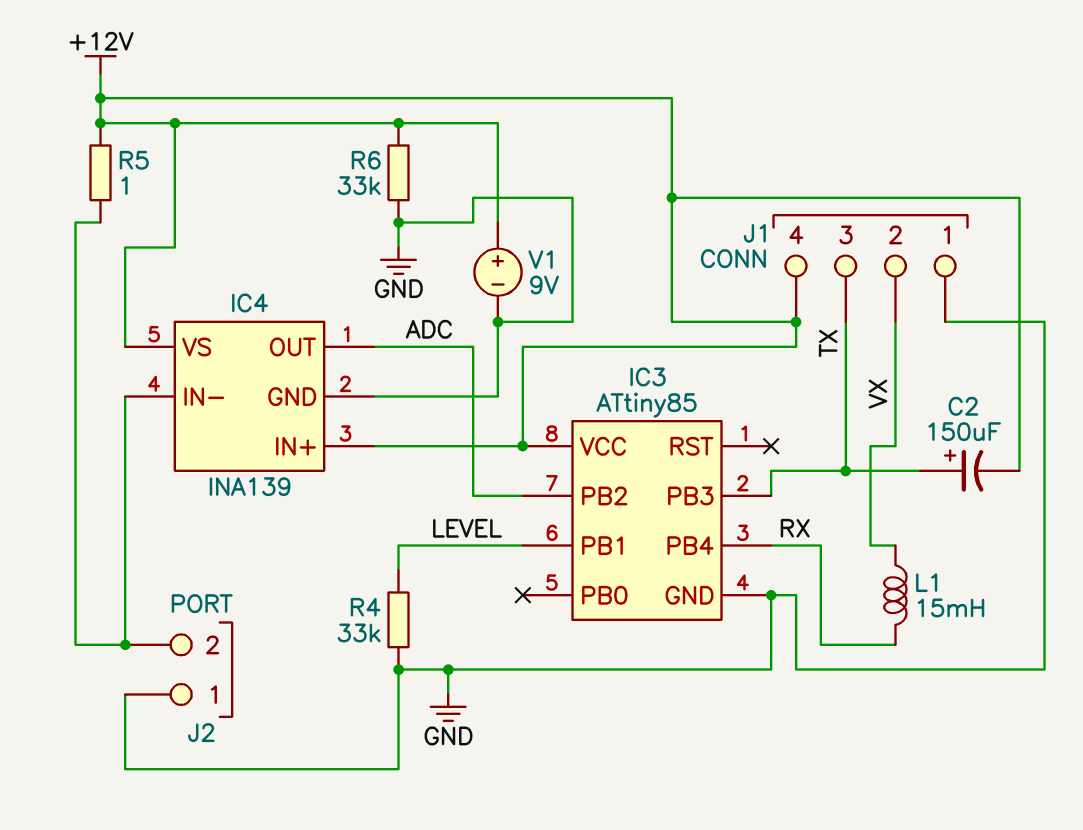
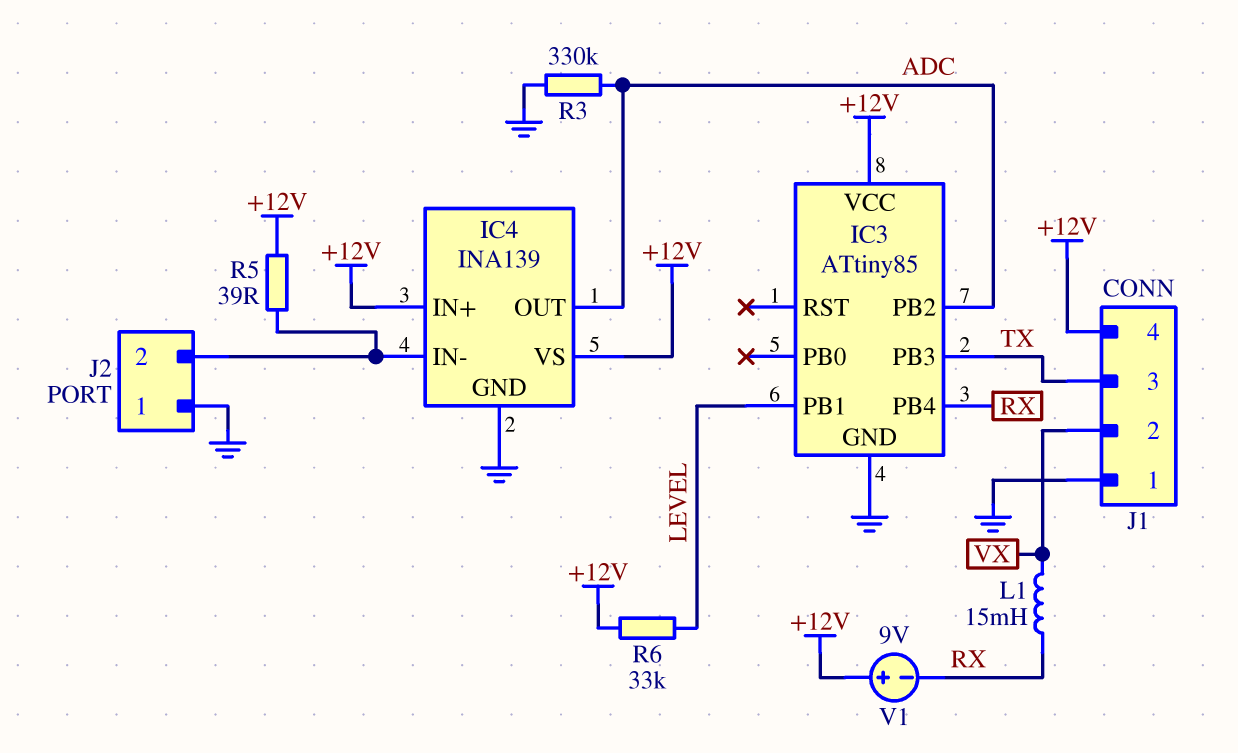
C2: 150uF (plus TX, minus +12V) -> none
R3: none -> 330k (ADC, GND)
R4: 33k (GND, LEVEL) -> none
R5: 1 (+12V, IC4/IN-) -> 39 (+12V, IC4/IN-)
R6: 33k (+12V, GND) -> 33k (+12V, LEVEL)
V1: 9V (plus +12V, minus GND) -> 9V (plus +12V, minus RX)

